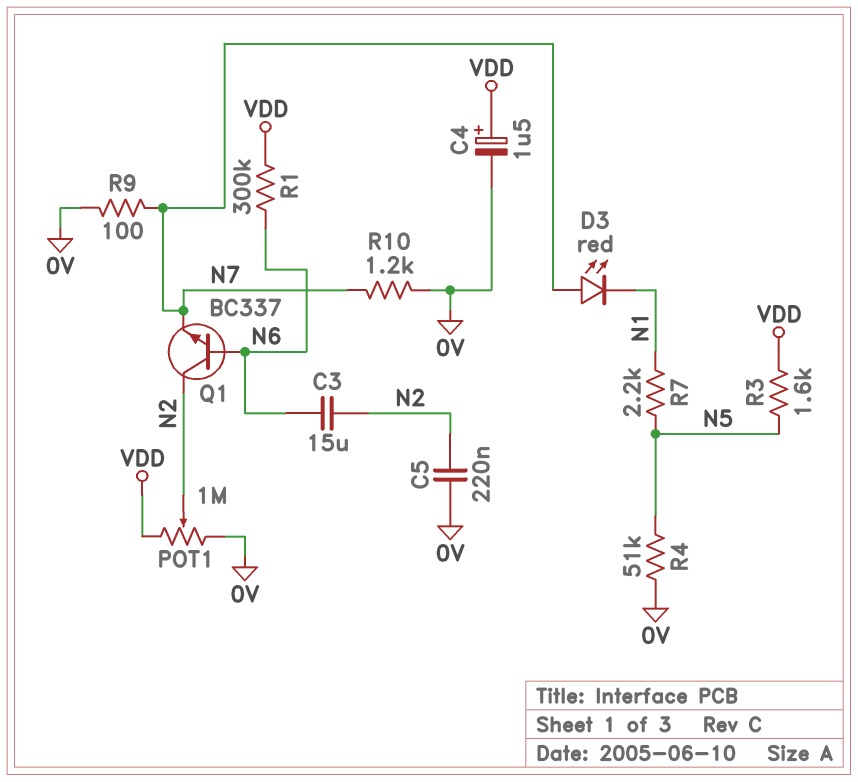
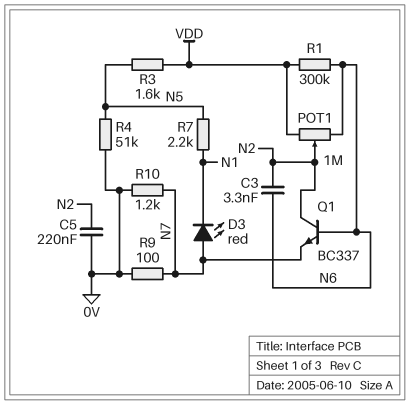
C3: 15uF (N2, N6) -> 3.3nF (N2, N6)
C4: 1.5uF (plus VDD, minus 0V) -> none
POT1: 1M (0V, VDD, wiper N2) -> 1M (N6, VDD, wiper N2)

